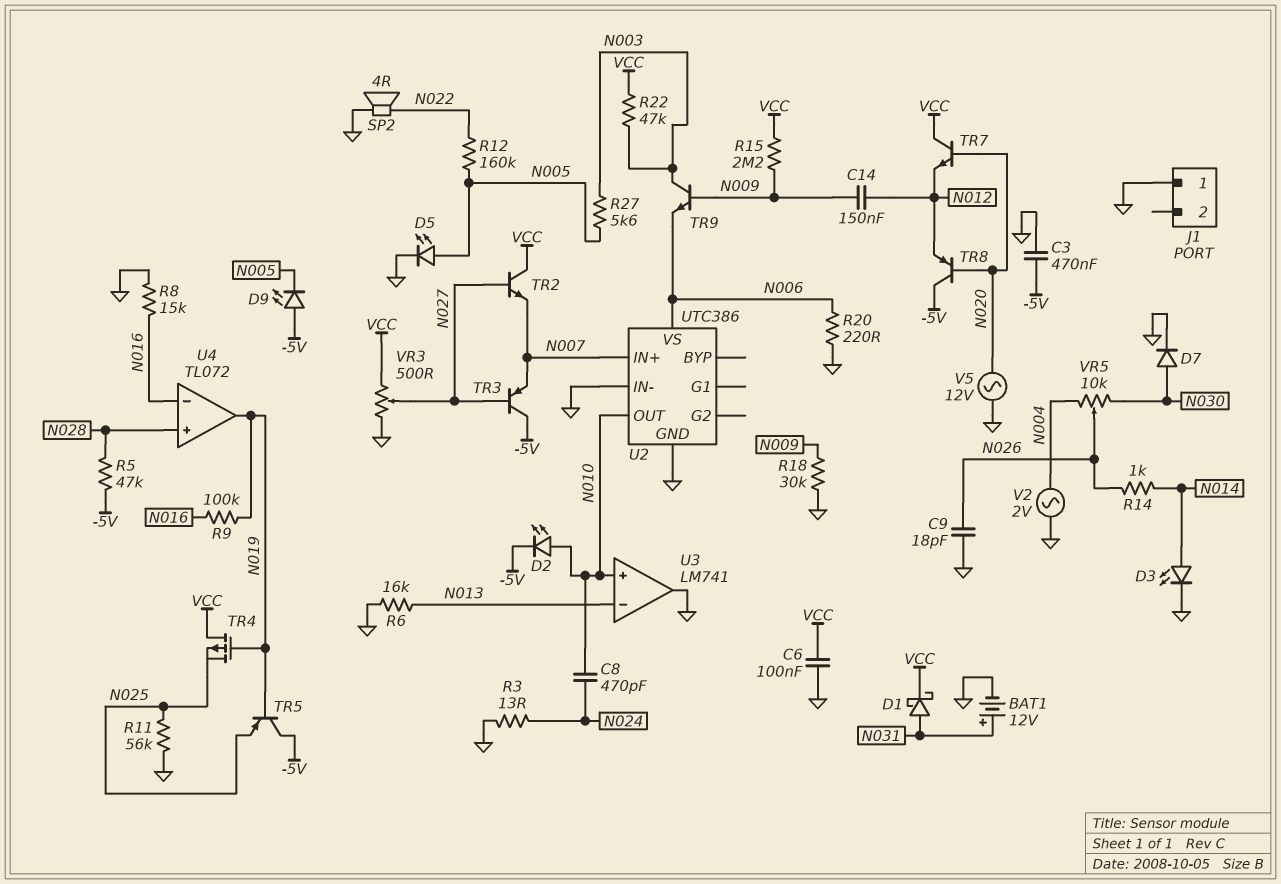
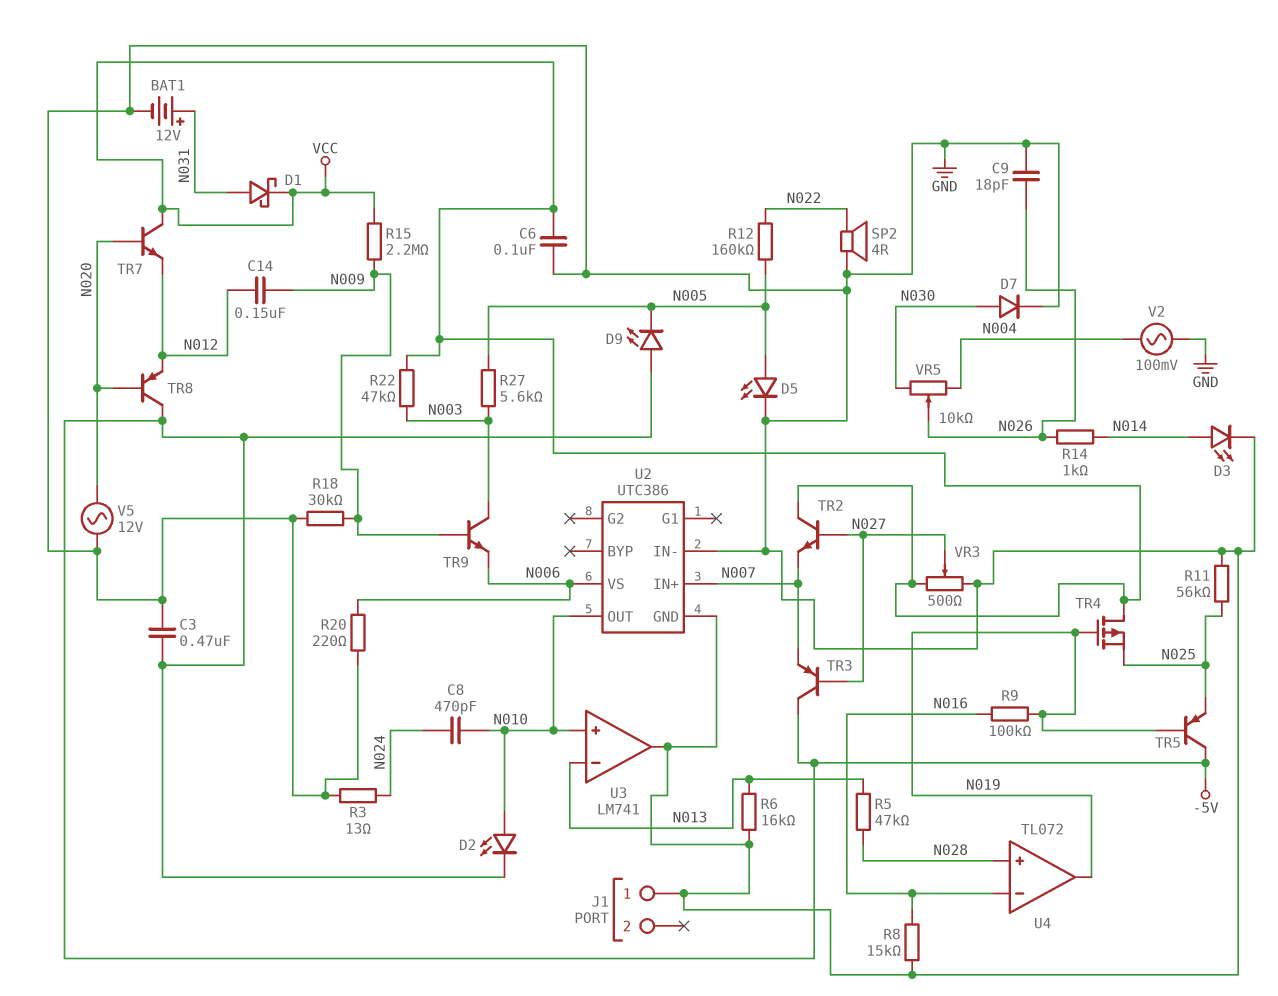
R5: 47k (-5V, N028) -> 47k (N013, N028)
V2: AC 2V (GND, N004) -> AC 100mV (GND, N004)

